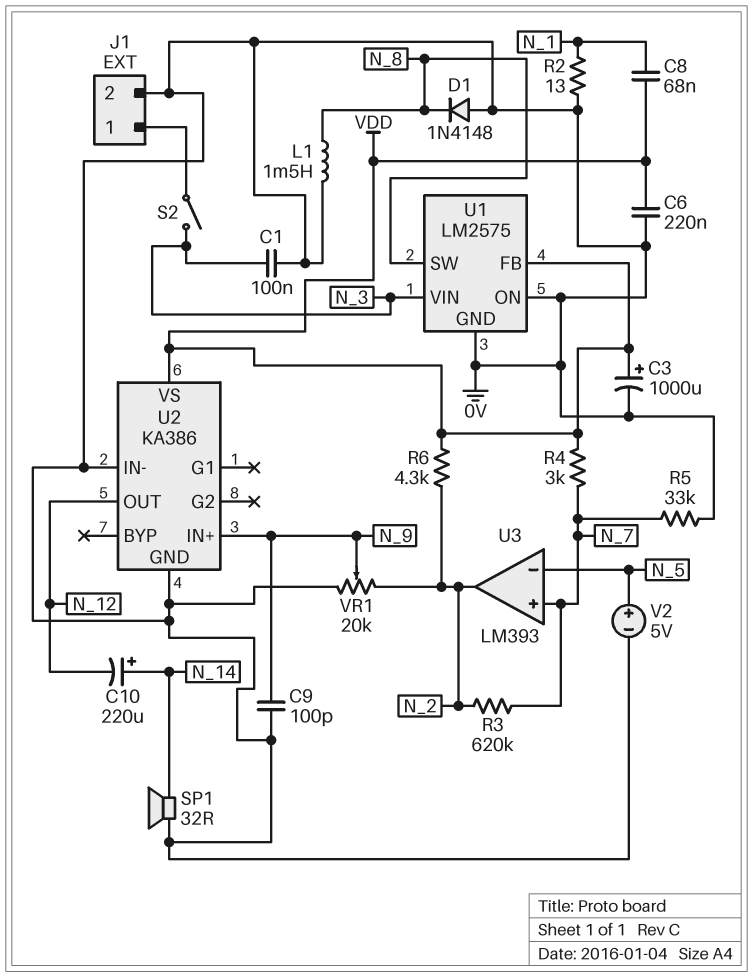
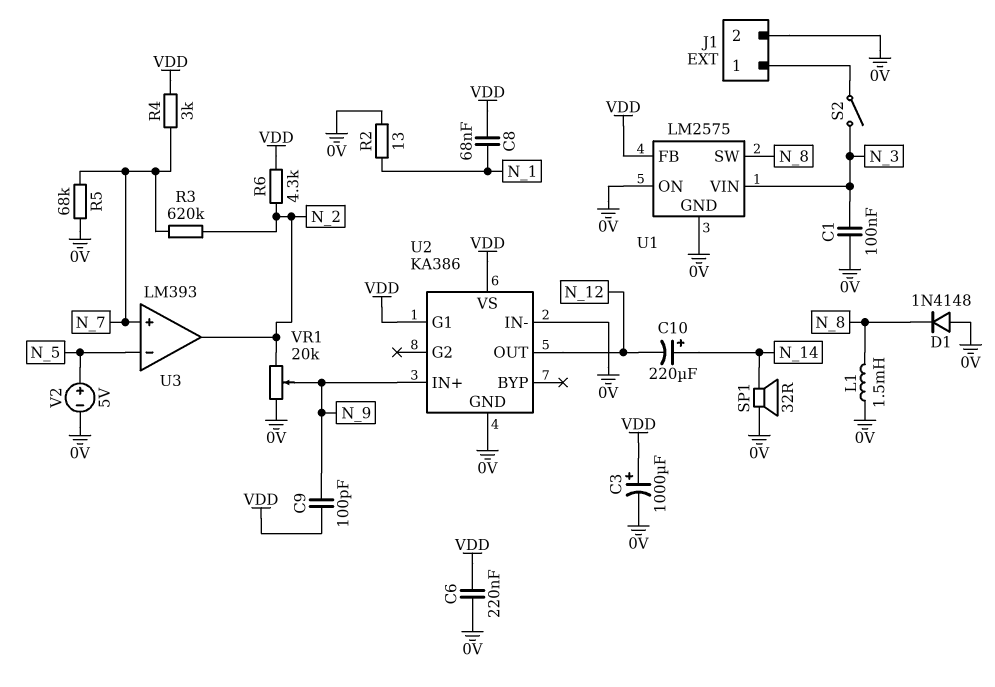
C9: 100pF (0V, N_9) -> 100pF (N_9, VDD)
R5: 33k (0V, N_7) -> 68k (0V, N_7)
U2 pin G1: none -> VDD

